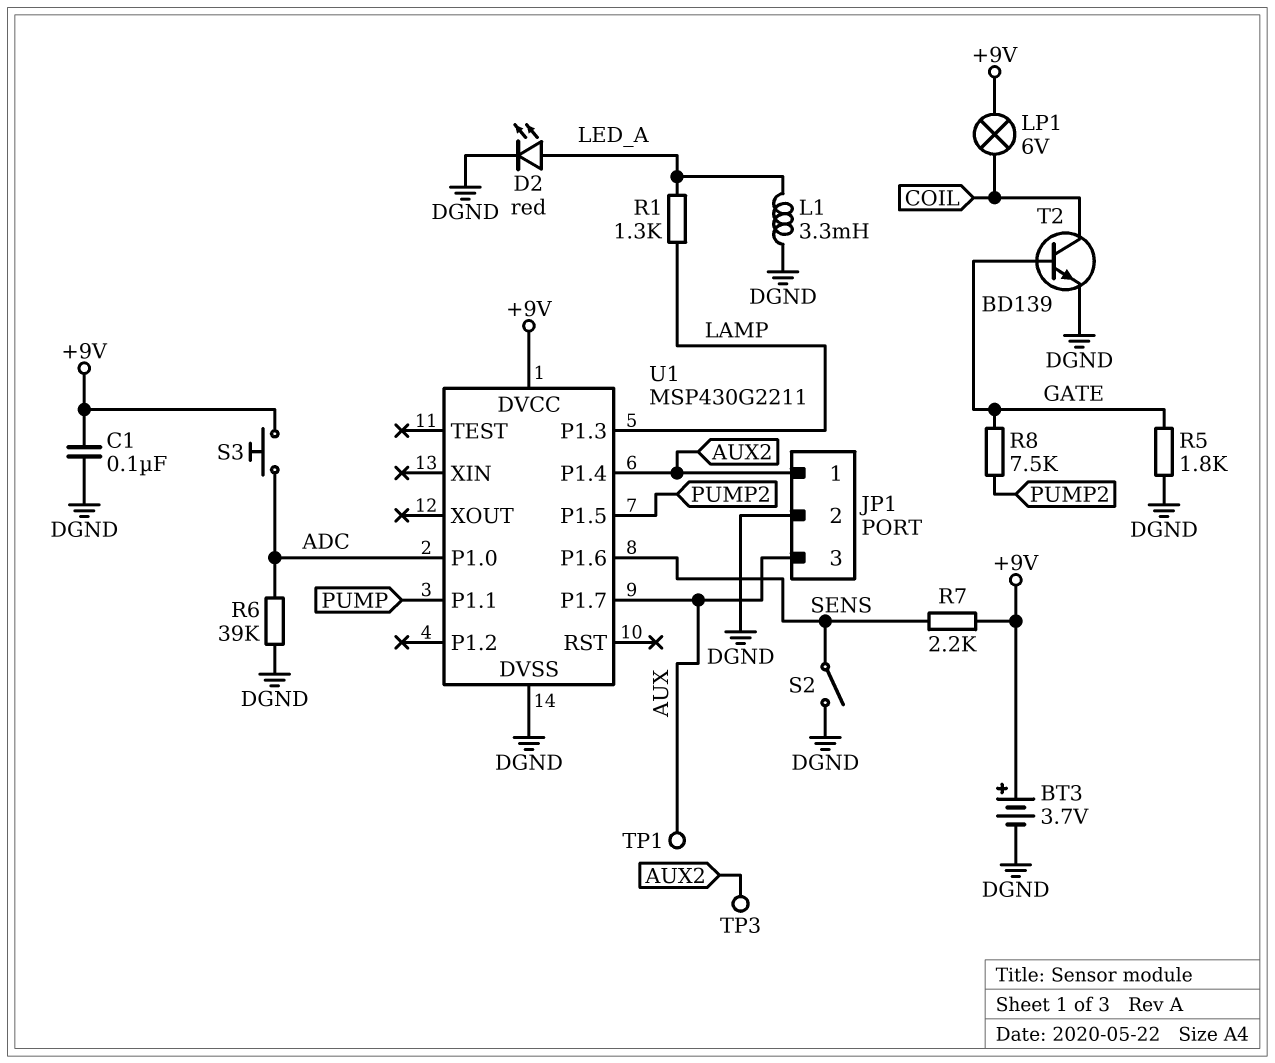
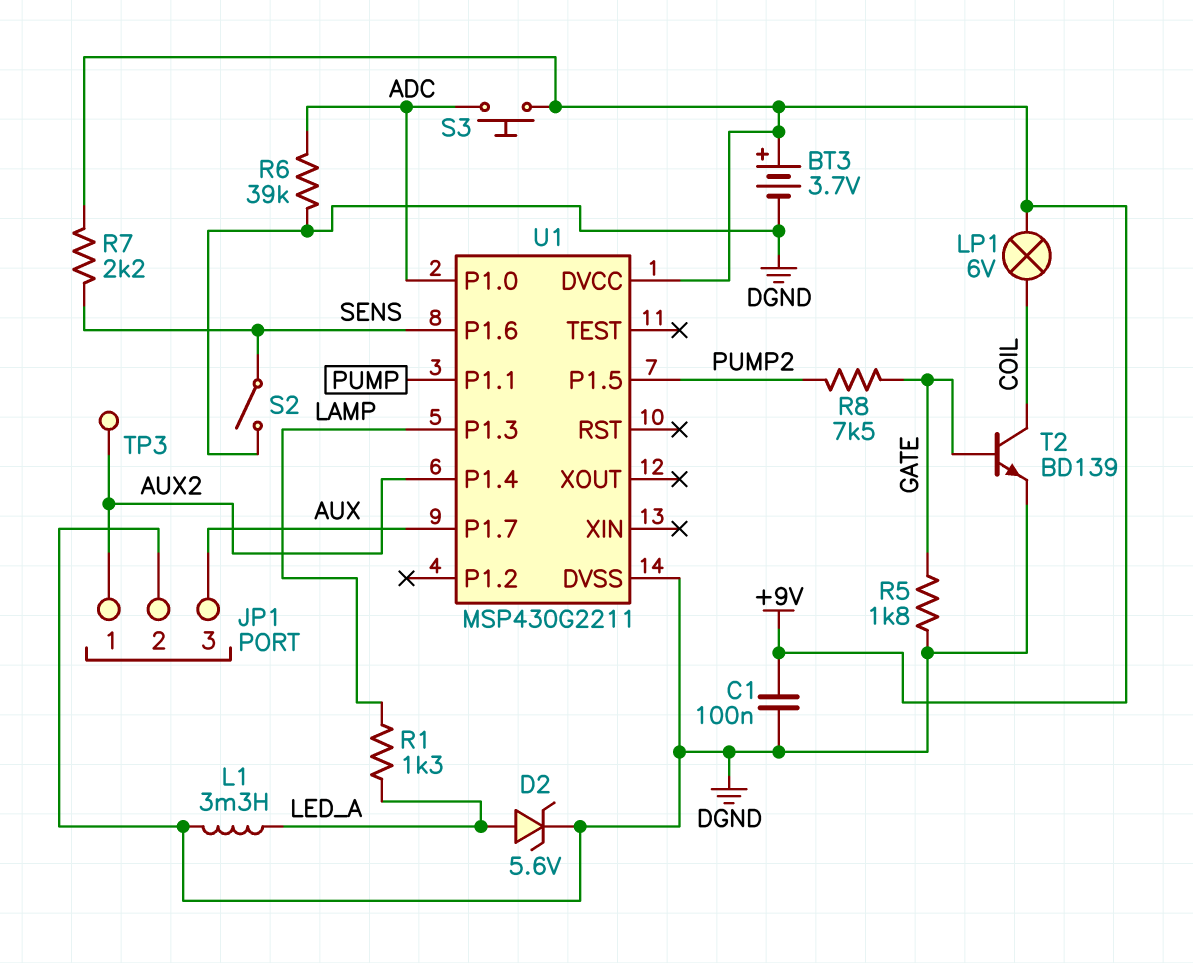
D2: LED red (A LED_A, K DGND) -> zener 5.6V (A LED_A, K DGND)
TP1: test point (AUX) -> none

